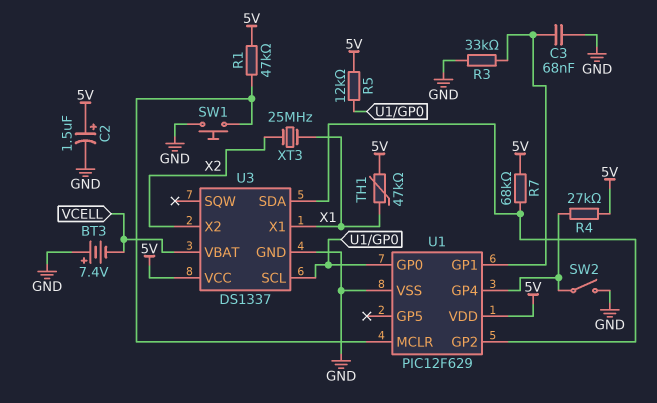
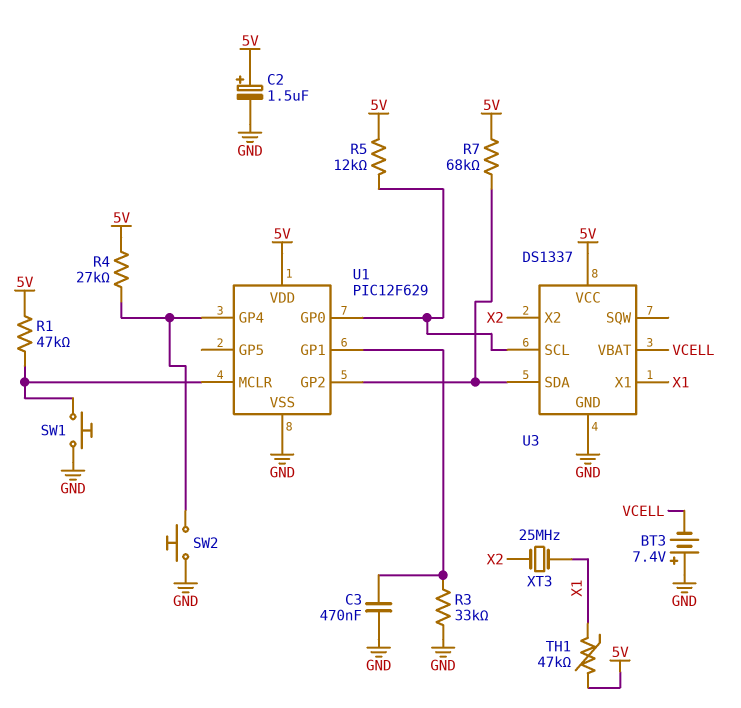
C3: 68nF (GND, U1/GP1) -> 470nF (GND, U1/GP1)
SW2: switch (GND, U1/GP4) -> button (GND, U1/GP4)

